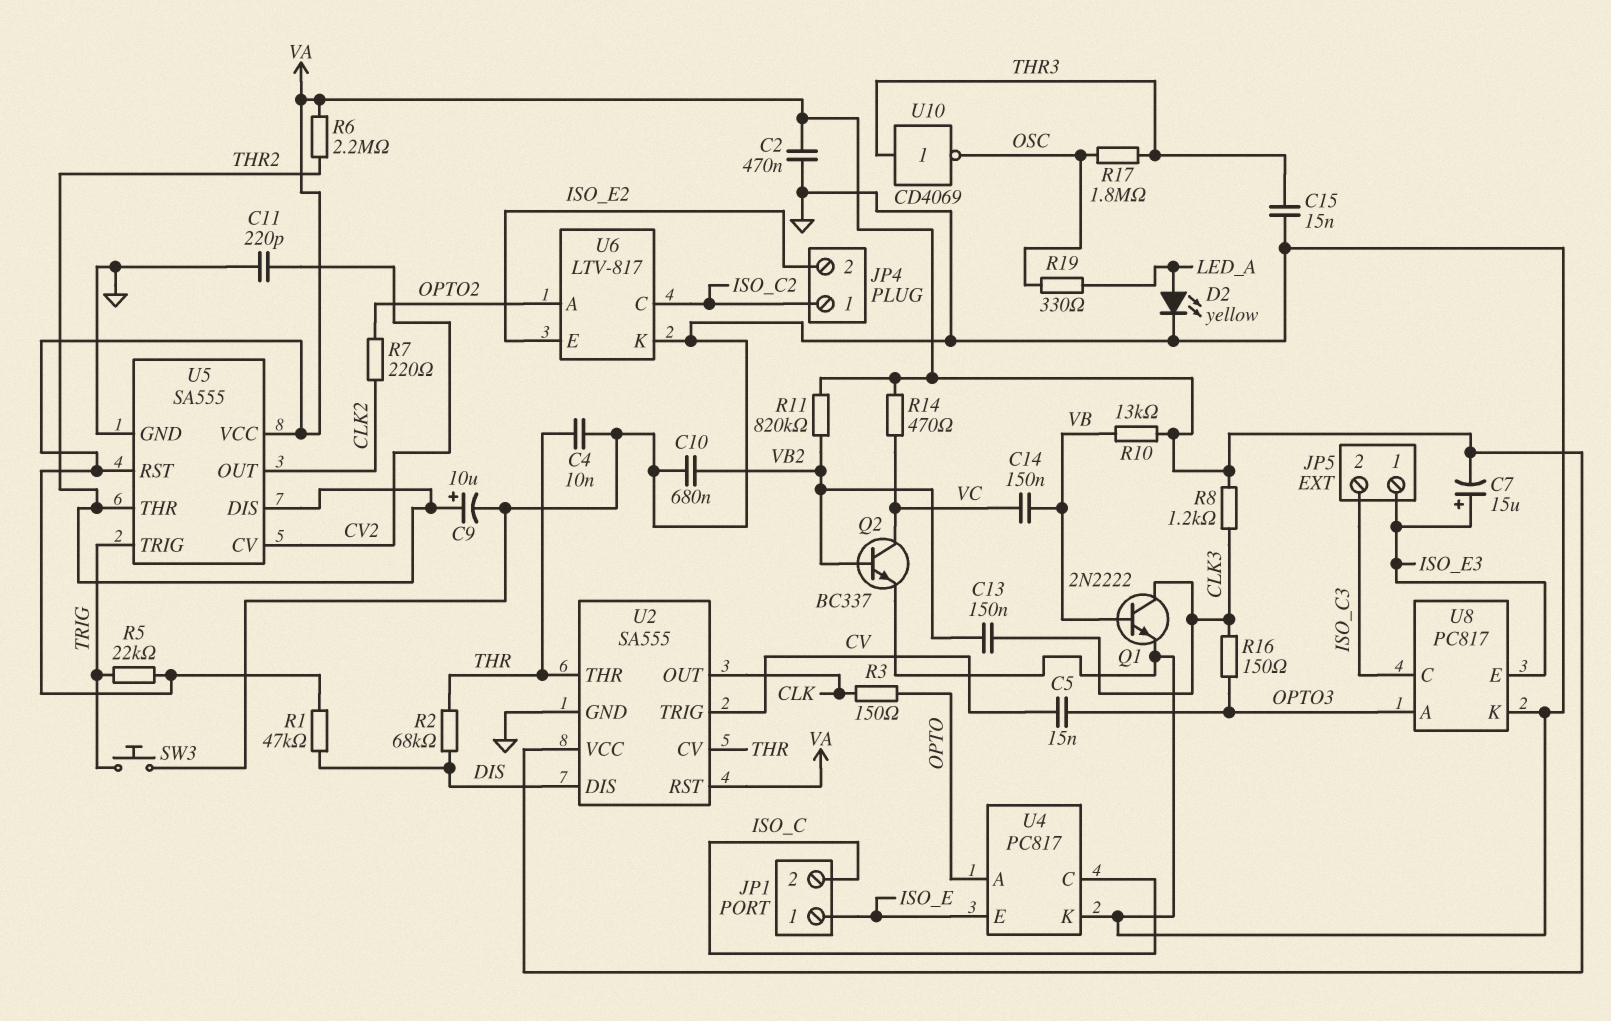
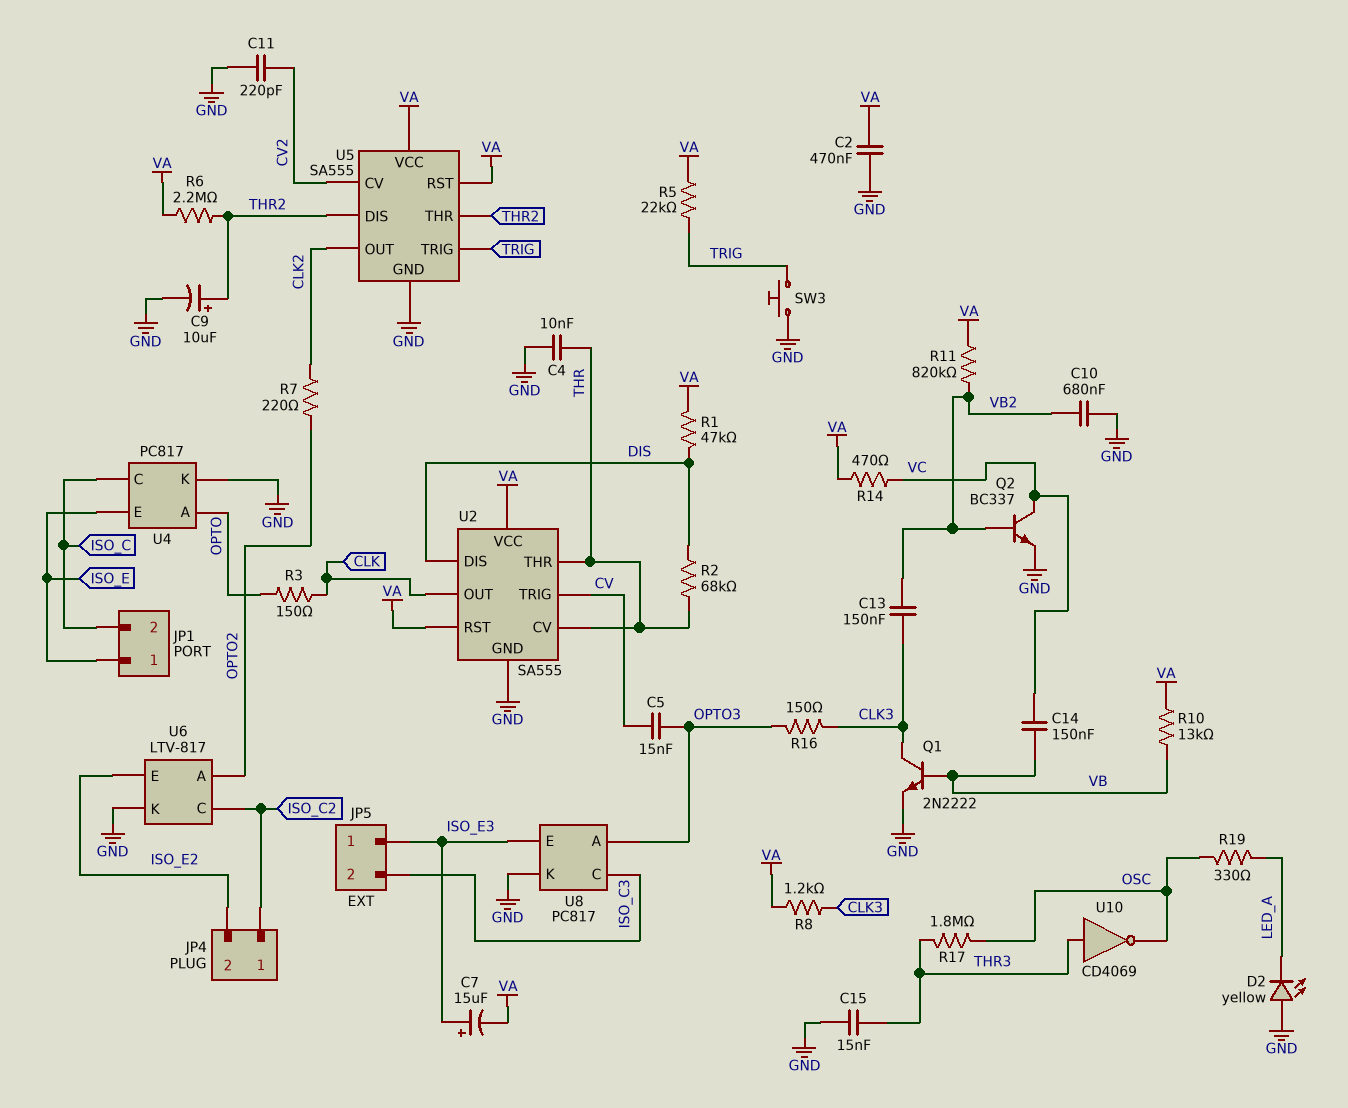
D2: LED yellow (A LED_A, K GND) -> LED yellow (A GND, K LED_A)

